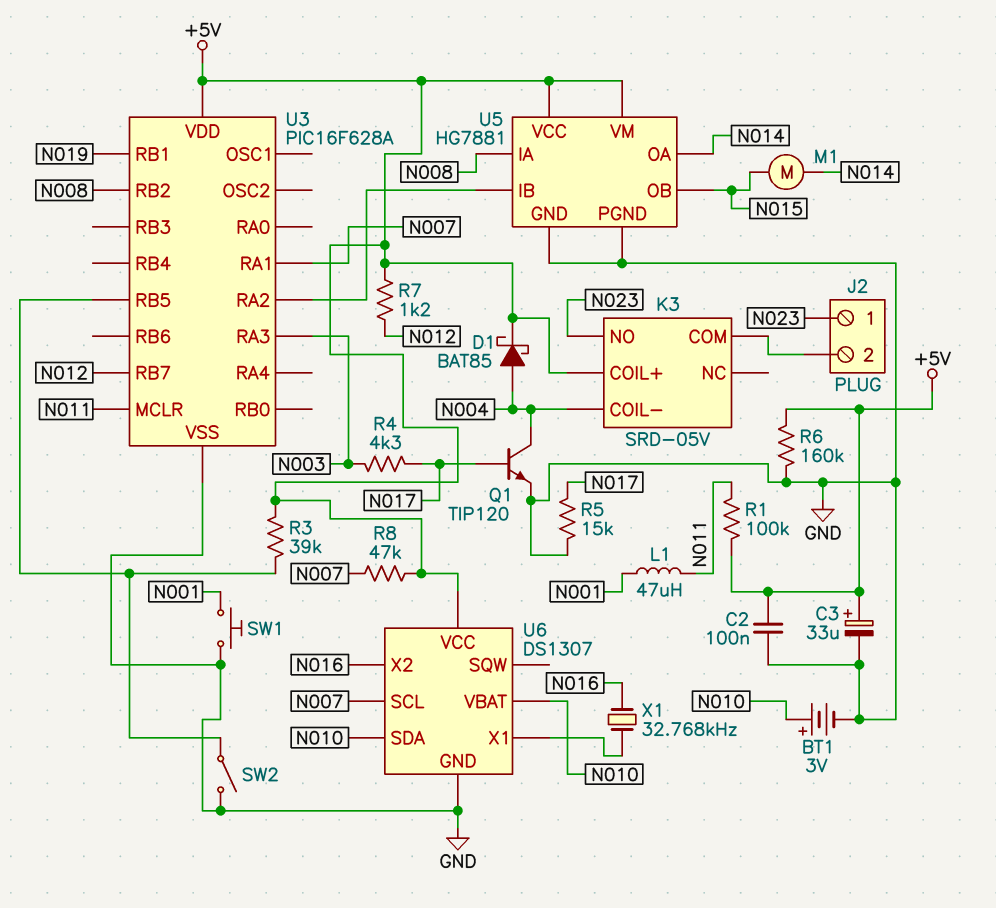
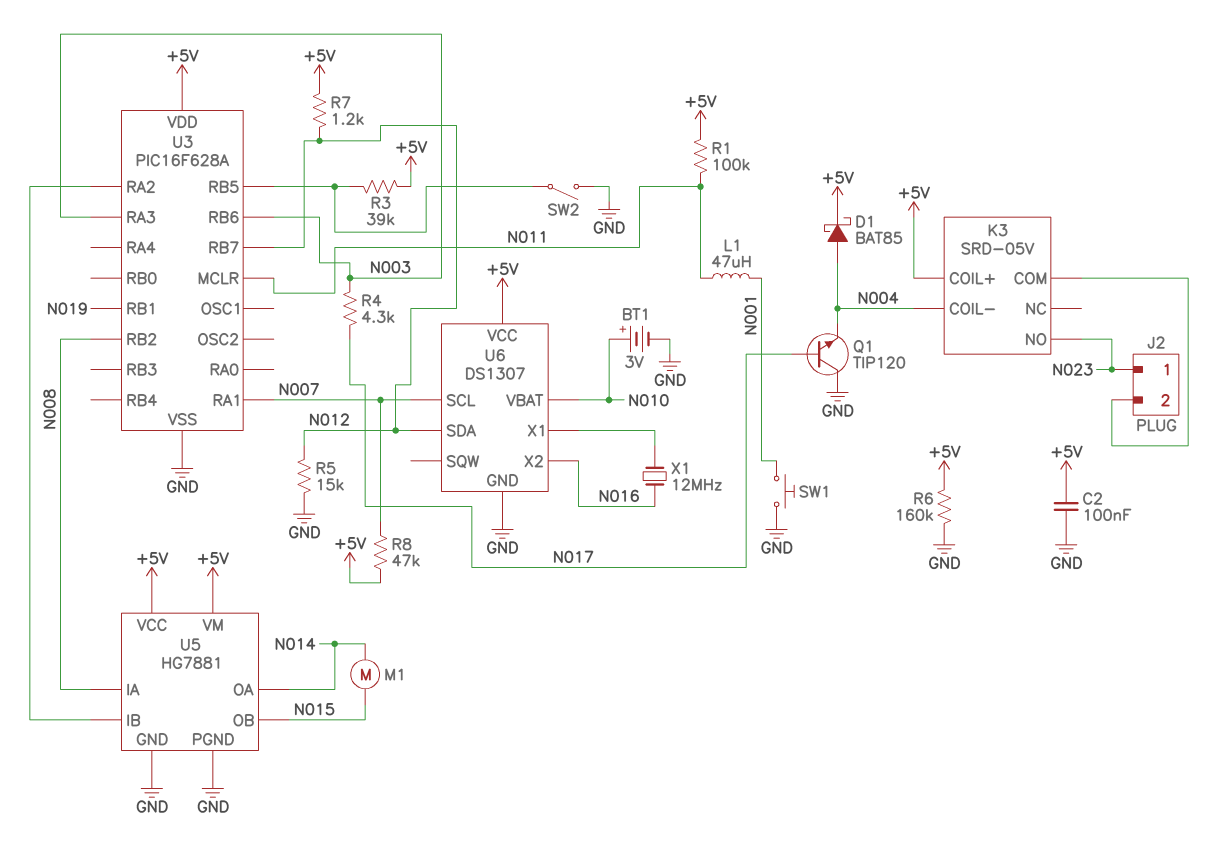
C3: 33uF (plus +5V, minus GND) -> none
Q1: NPN TIP120 (B N017, C N004, E GND) -> NPN TIP120 (B N017, C GND, E N004)
R5: 15k (GND, N017) -> 15k (GND, N012)
U3 pin RB6: none -> N003
U6 pin SDA: N010 -> N012
X1: 32.768kHz (N016, U6/X1) -> 12MHz (N016, U6/X1)

